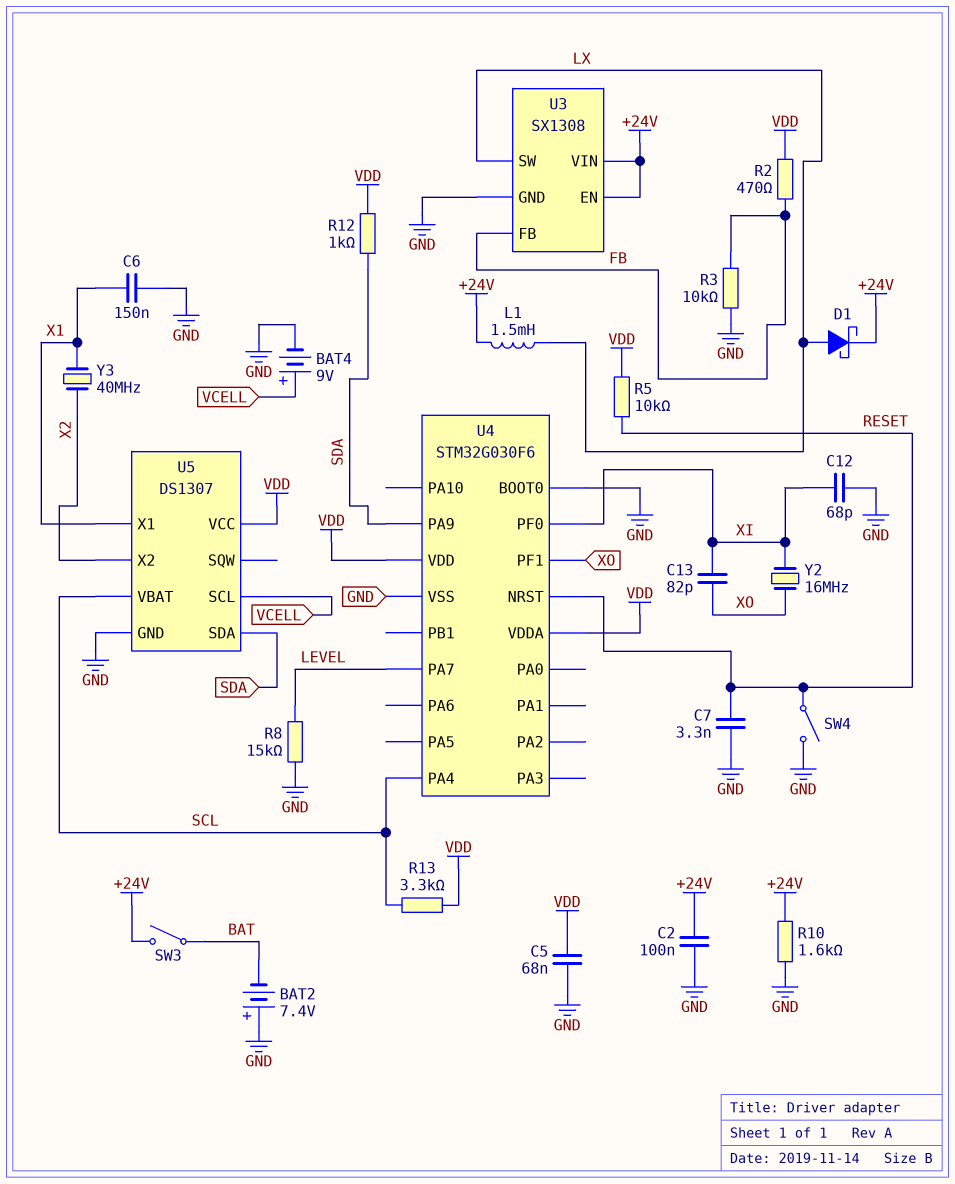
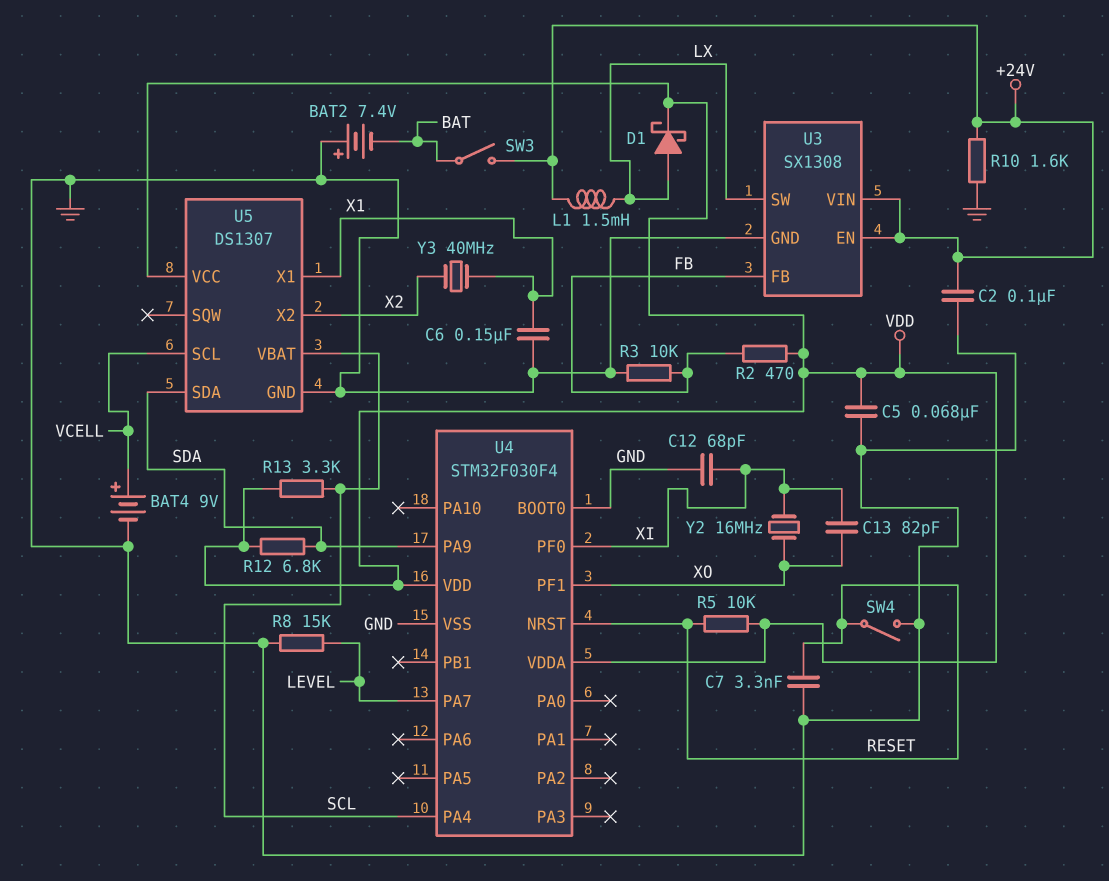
D1: schottky (A LX, K +24V) -> schottky (A LX, K VDD)
R12: 1k (SDA, VDD) -> 6.8k (SDA, VDD)
U4: STM32G030F6 -> STM32F030F4

